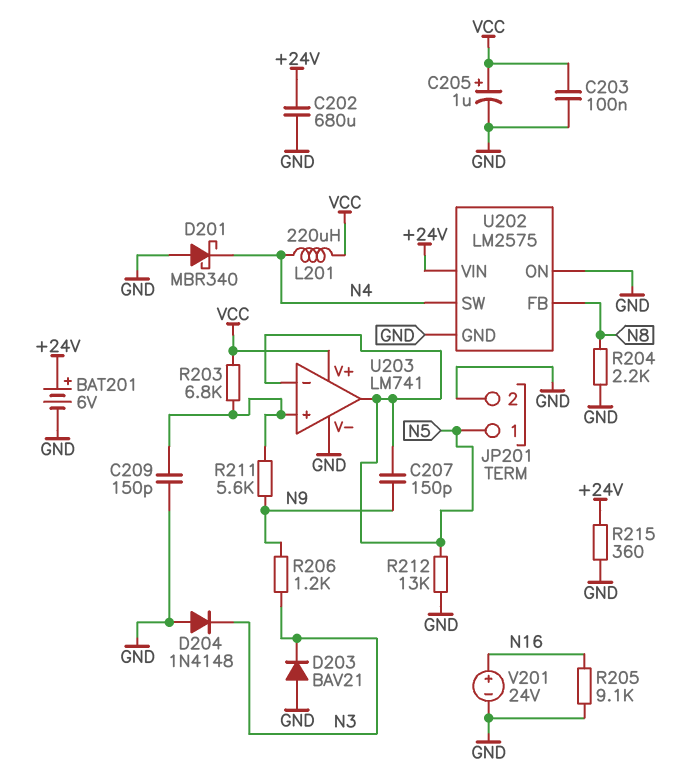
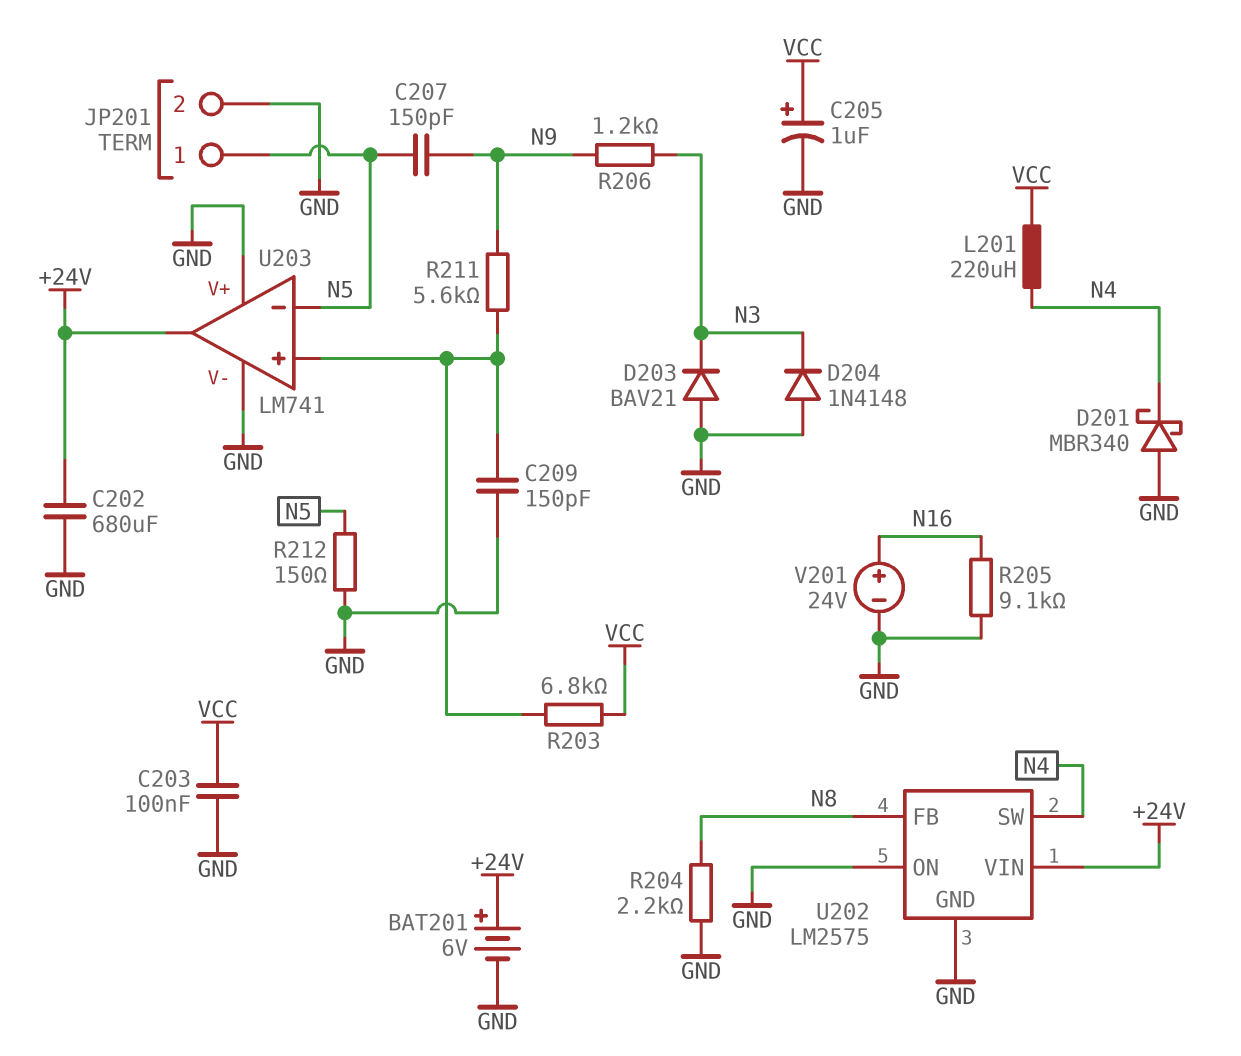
R212: 13k (GND, N5) -> 150 (GND, N5)
R215: 360 (+24V, GND) -> none
U203 pin V+: VCC -> GND
U203 pin out: N5 -> +24V

